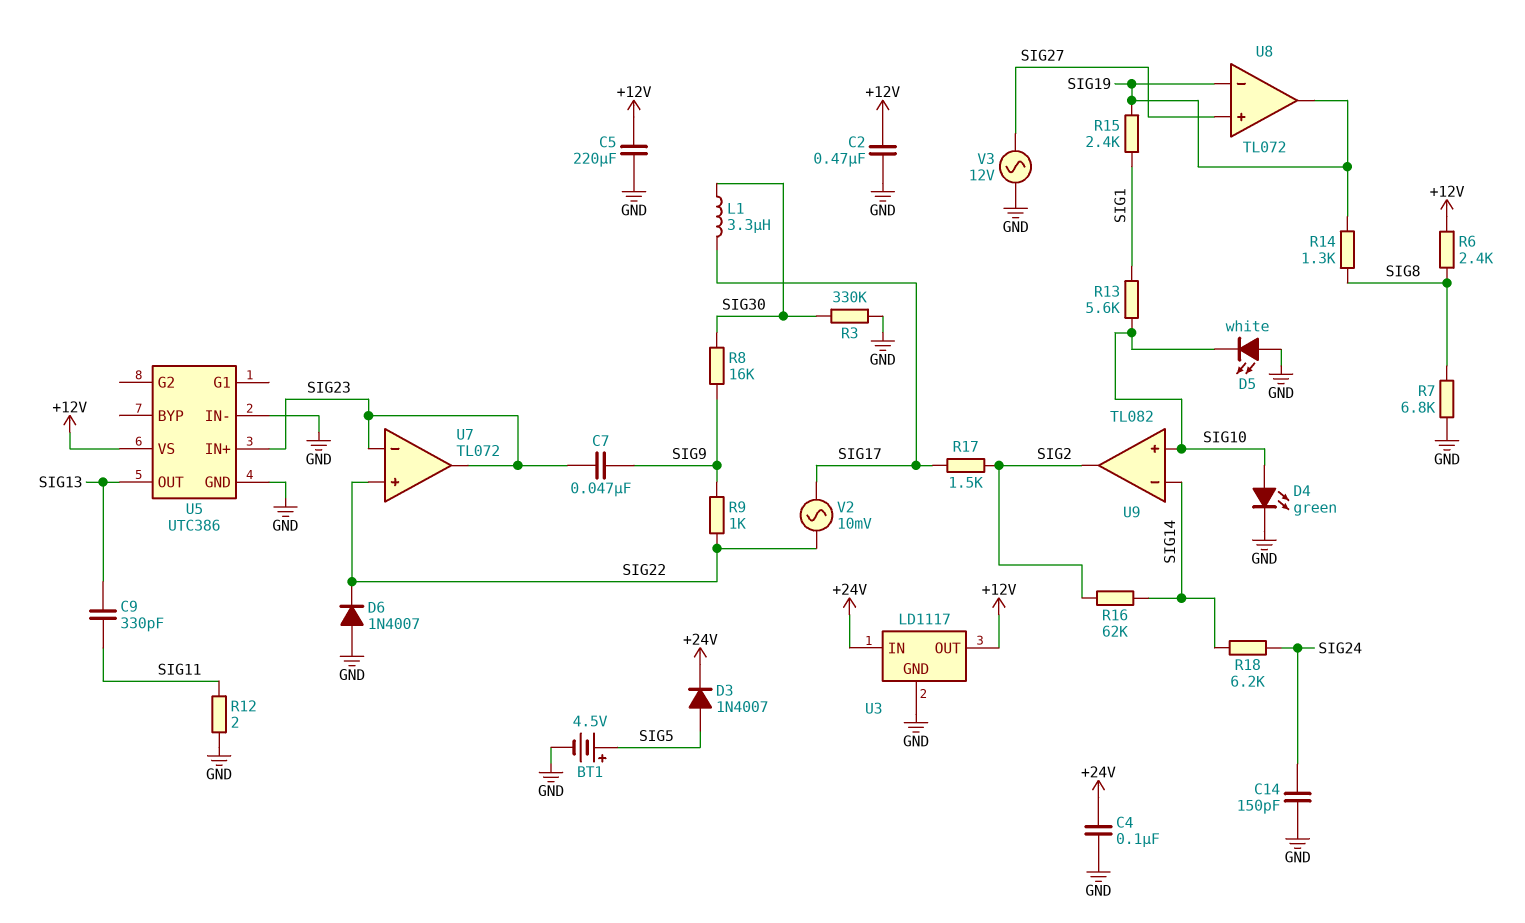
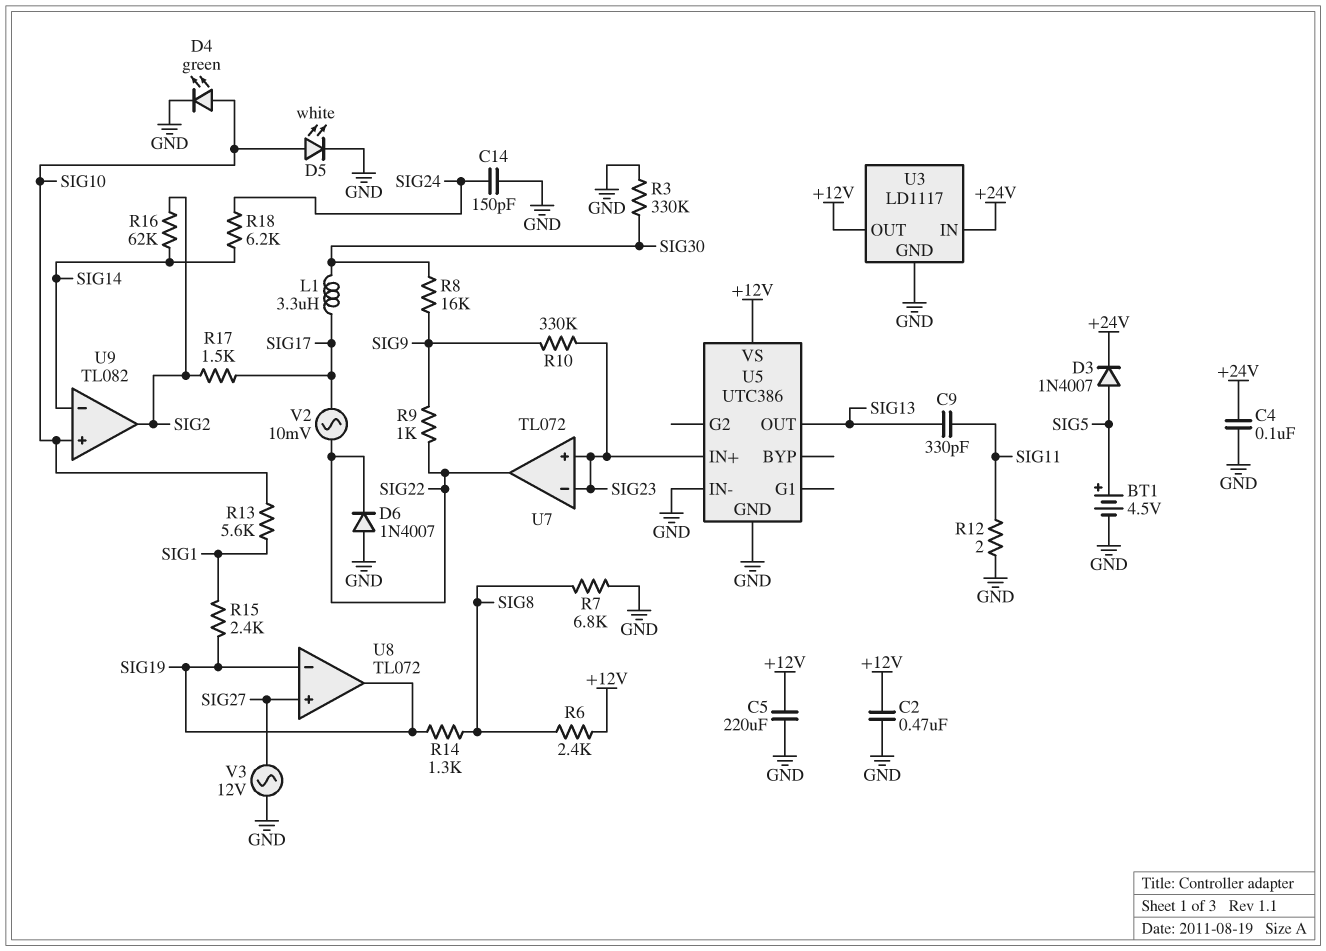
C7: 47nF (SIG9, SIG23) -> none
D5: LED white (A GND, K SIG10) -> LED white (A SIG10, K GND)
R10: none -> 330k (SIG9, SIG23)
U7 pin in+: SIG22 -> SIG23
U7 pin out: SIG23 -> SIG22

